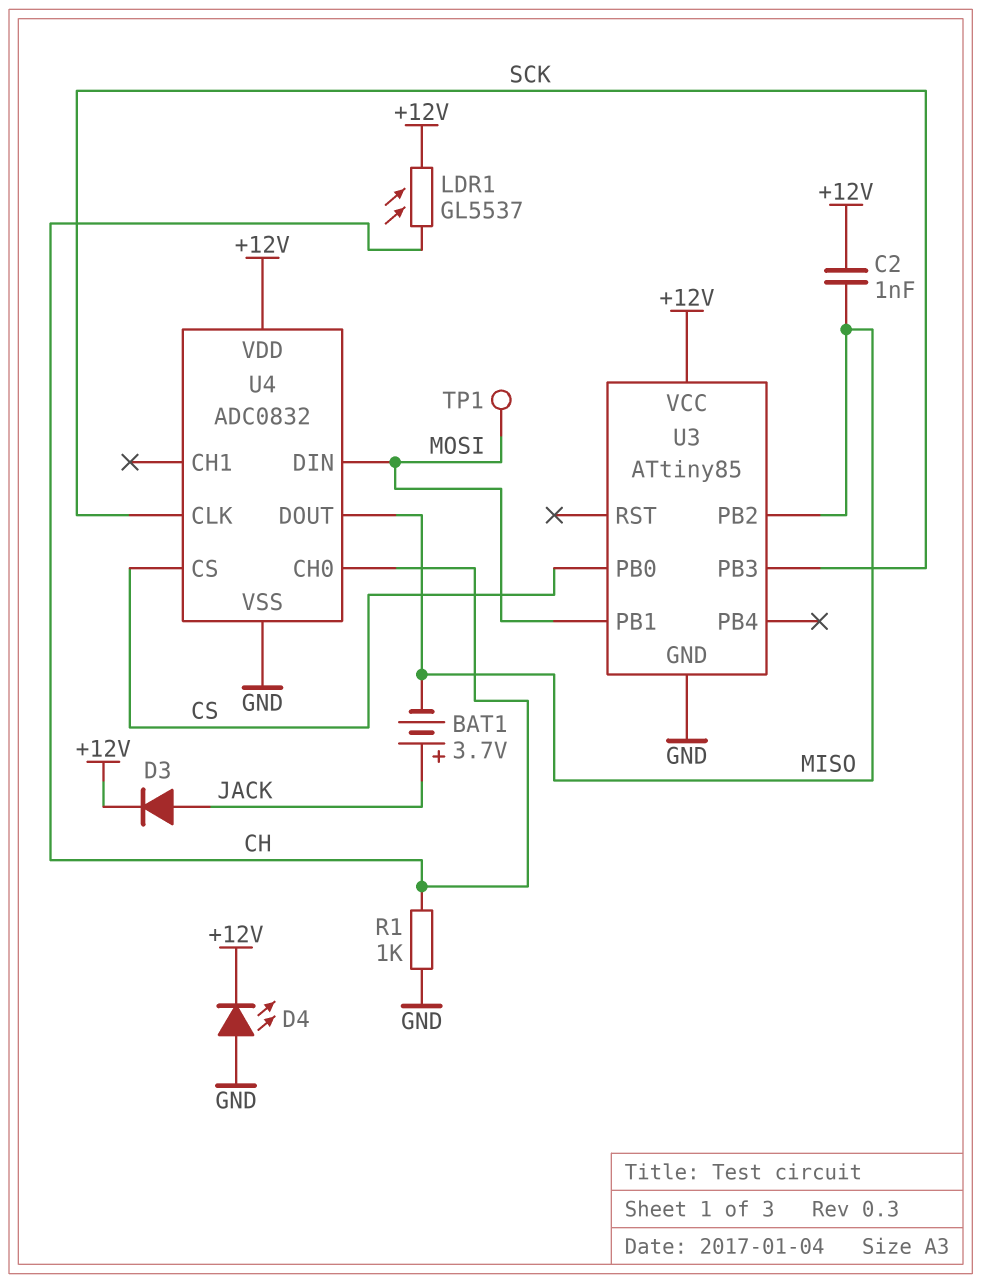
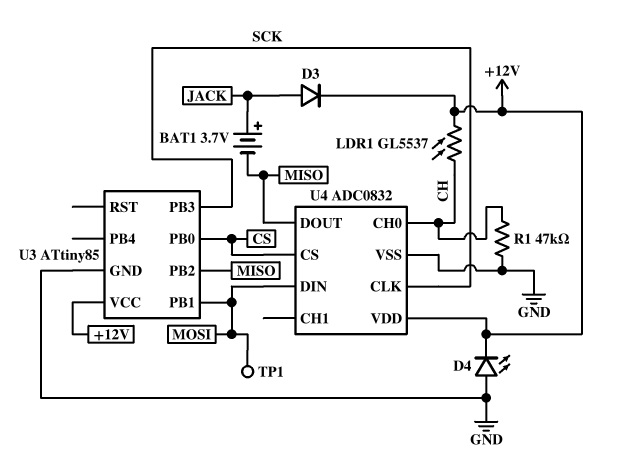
C2: 1nF (+12V, MISO) -> none
R1: 1k (CH, GND) -> 47k (CH, GND)

